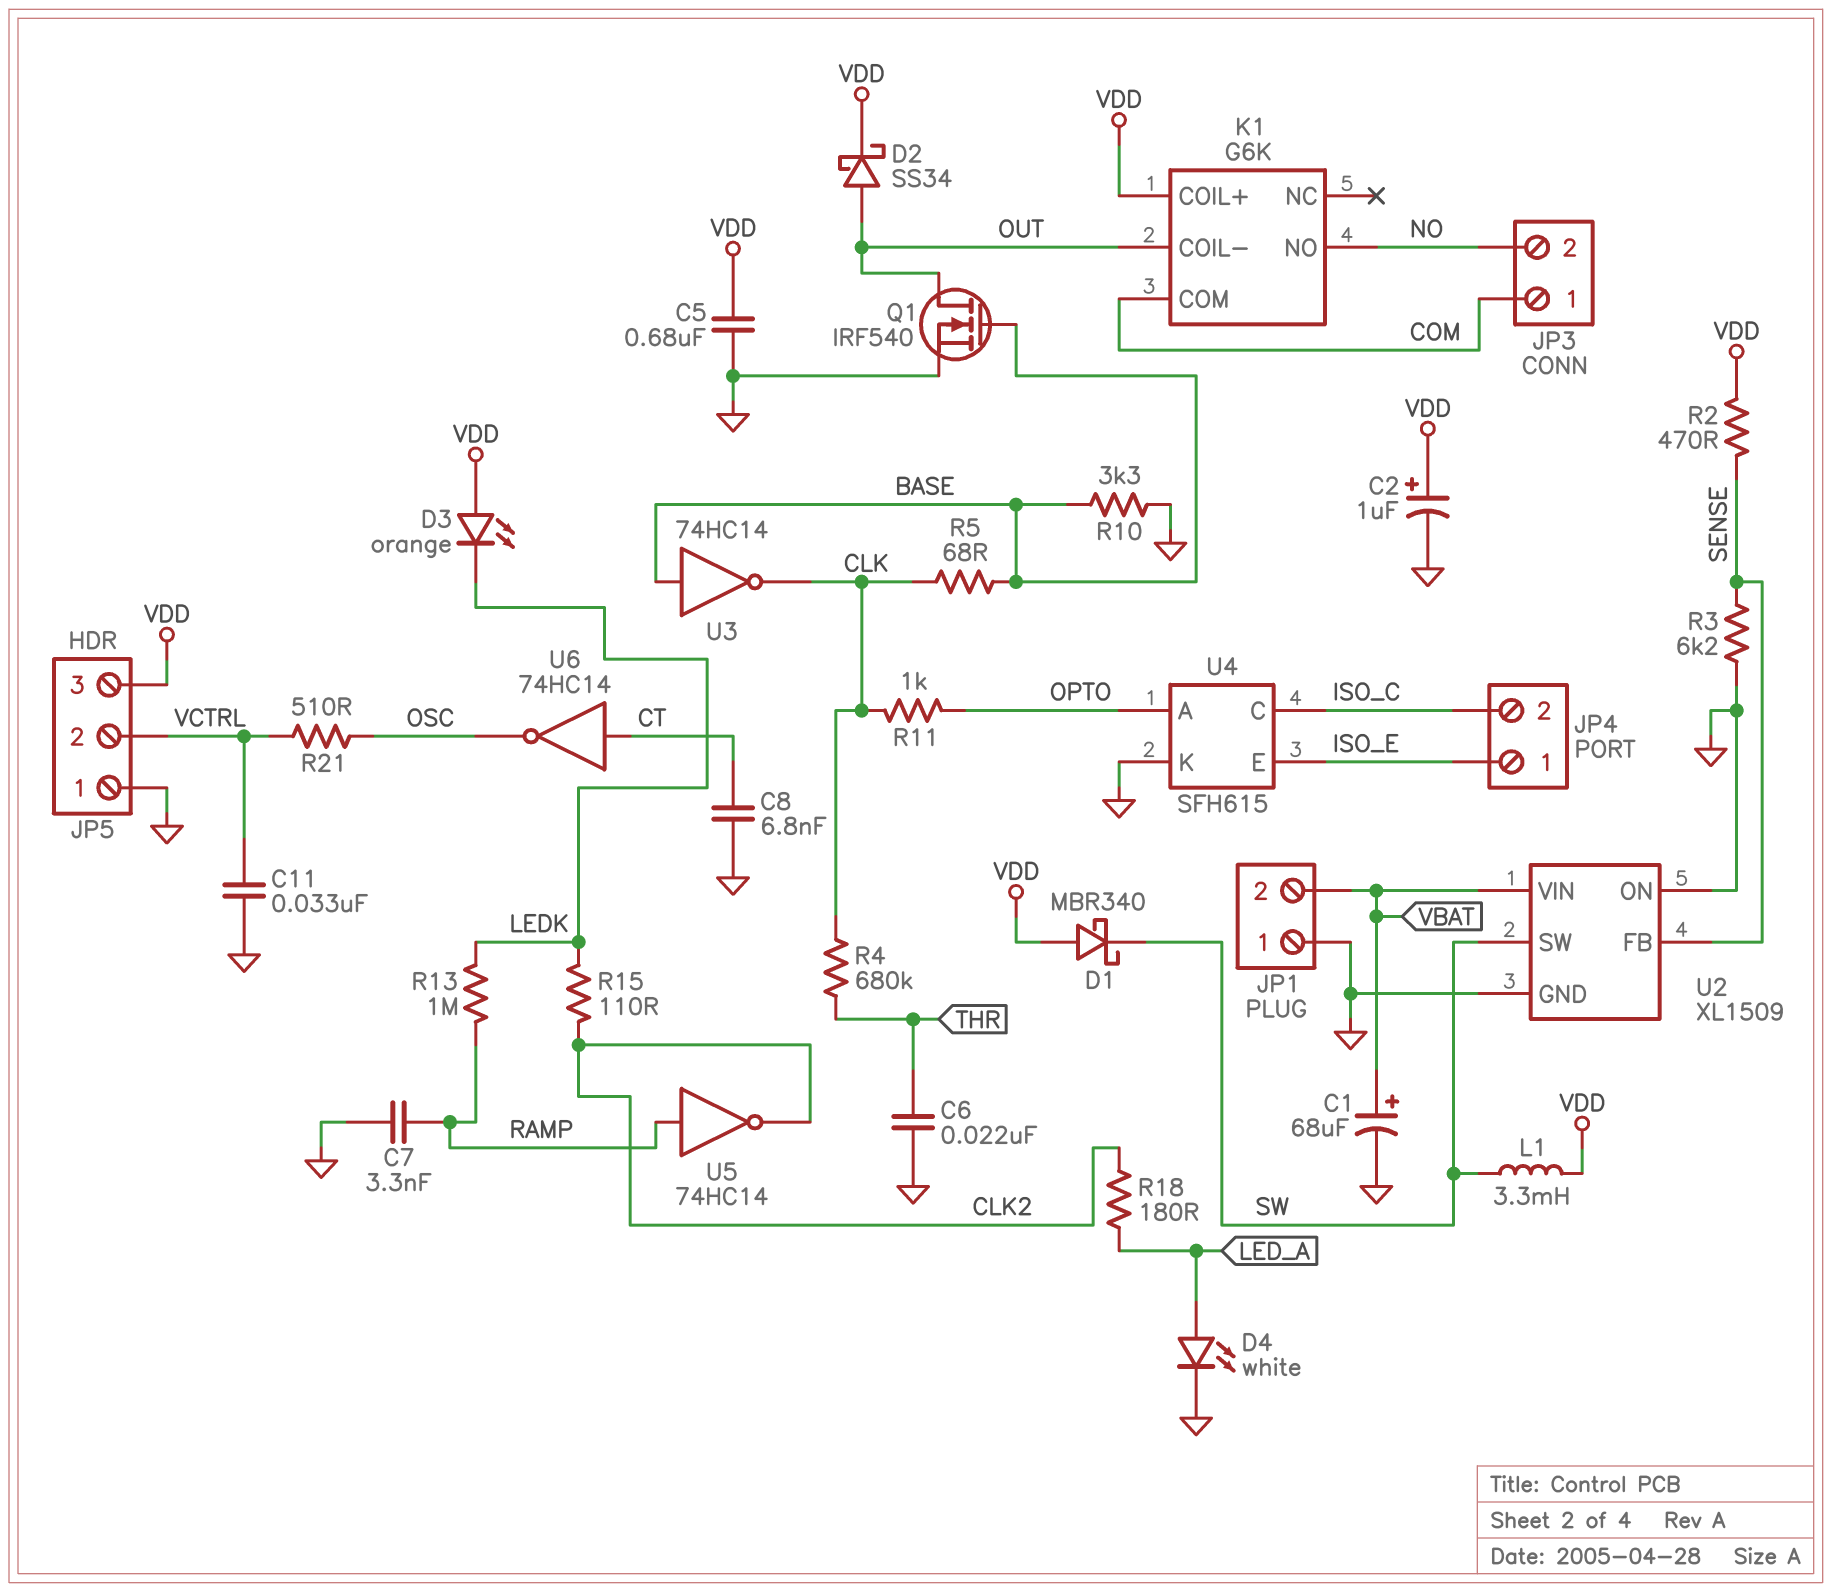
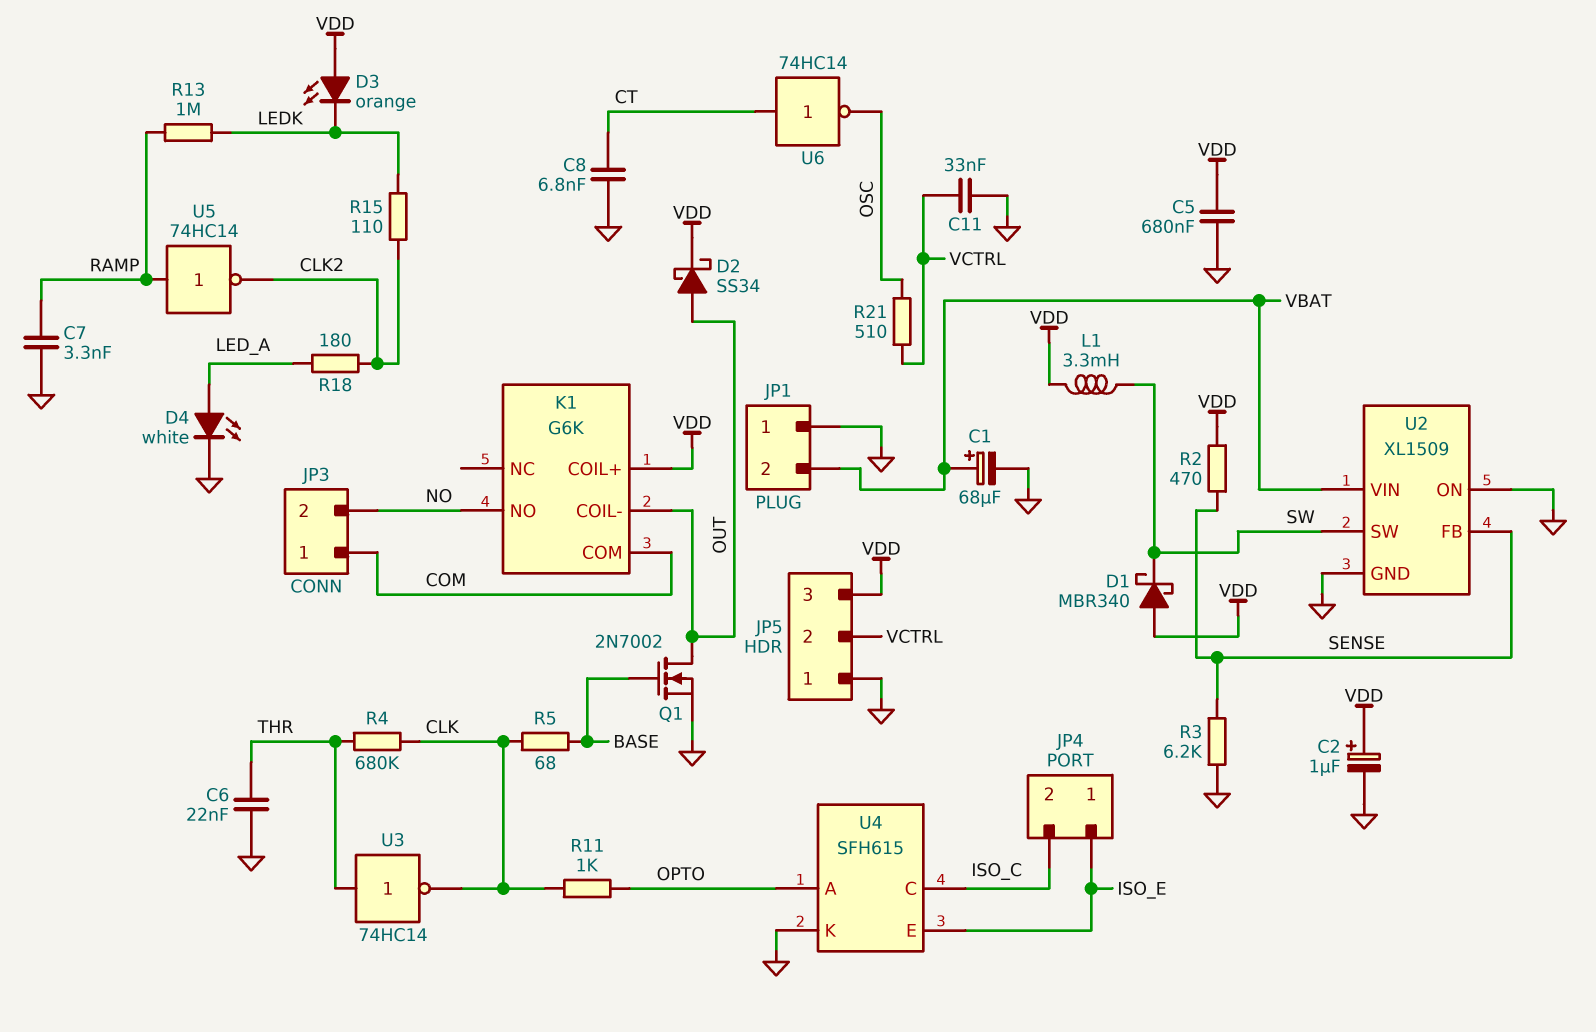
Q1: NMOS IRF540 (G BASE, D OUT, S GND) -> NMOS 2N7002 (G BASE, D OUT, S GND)
R10: 3.3k (BASE, GND) -> none
U3: NOT 74HC14 (in BASE, out CLK) -> NOT 74HC14 (in THR, out CLK)

